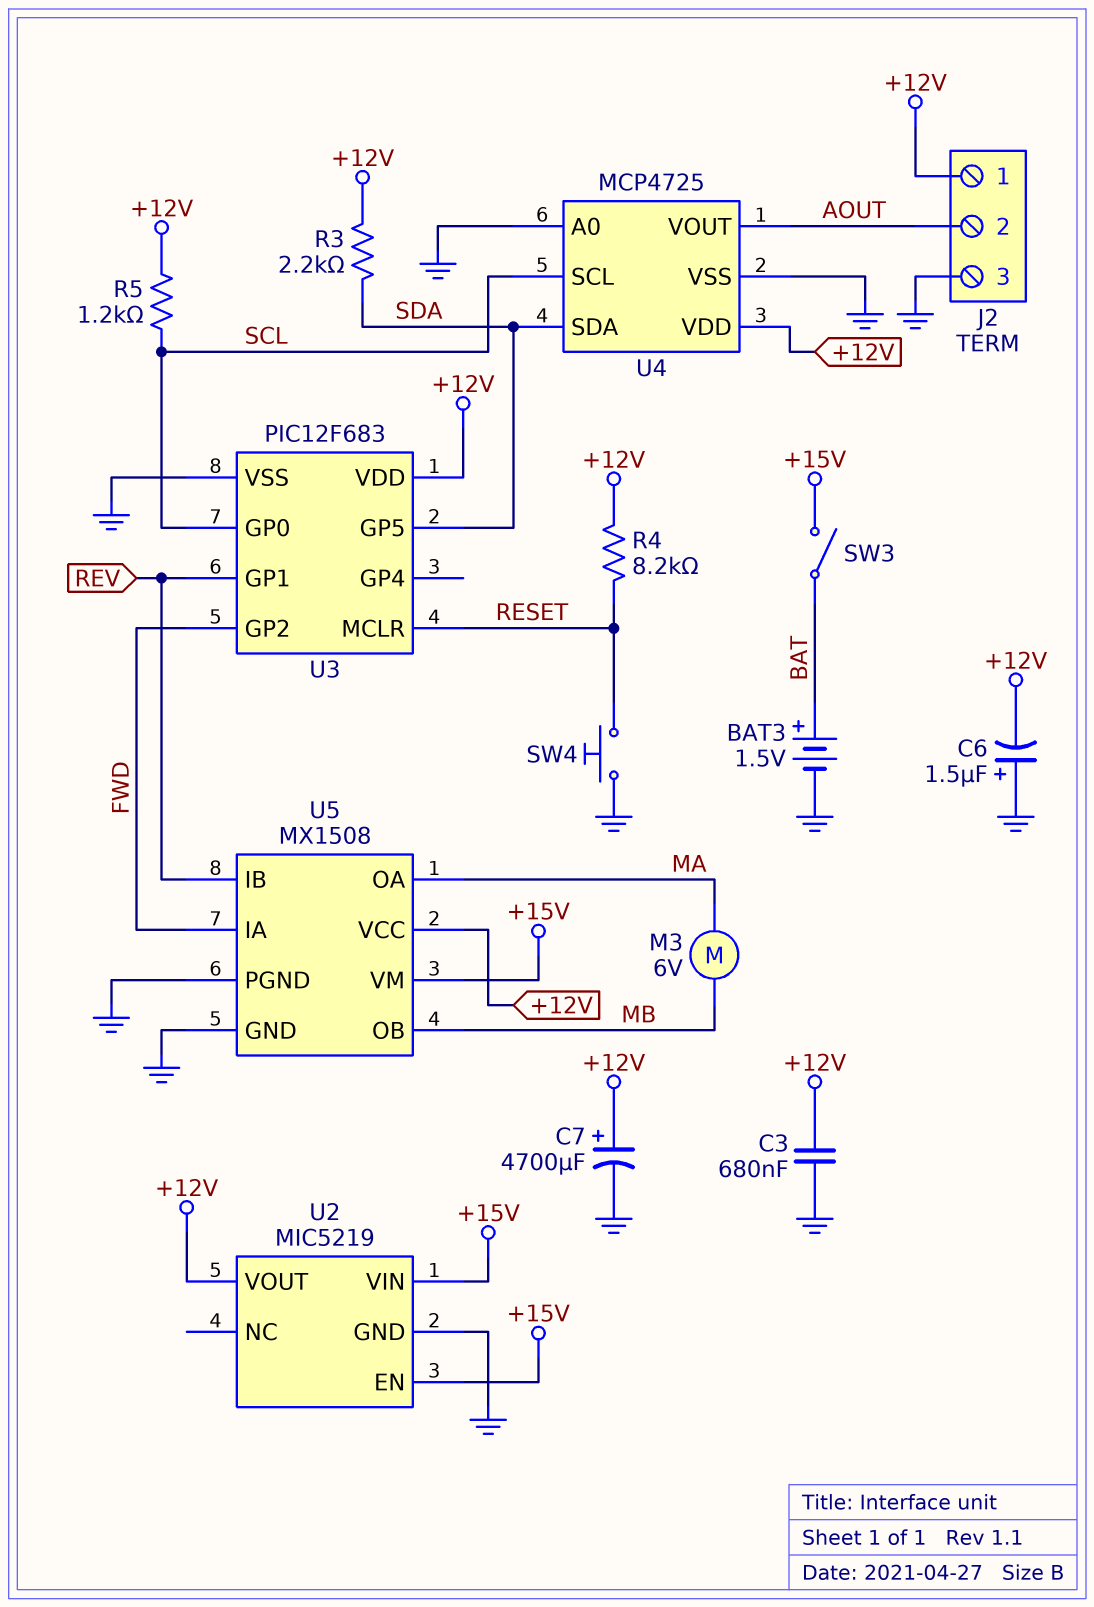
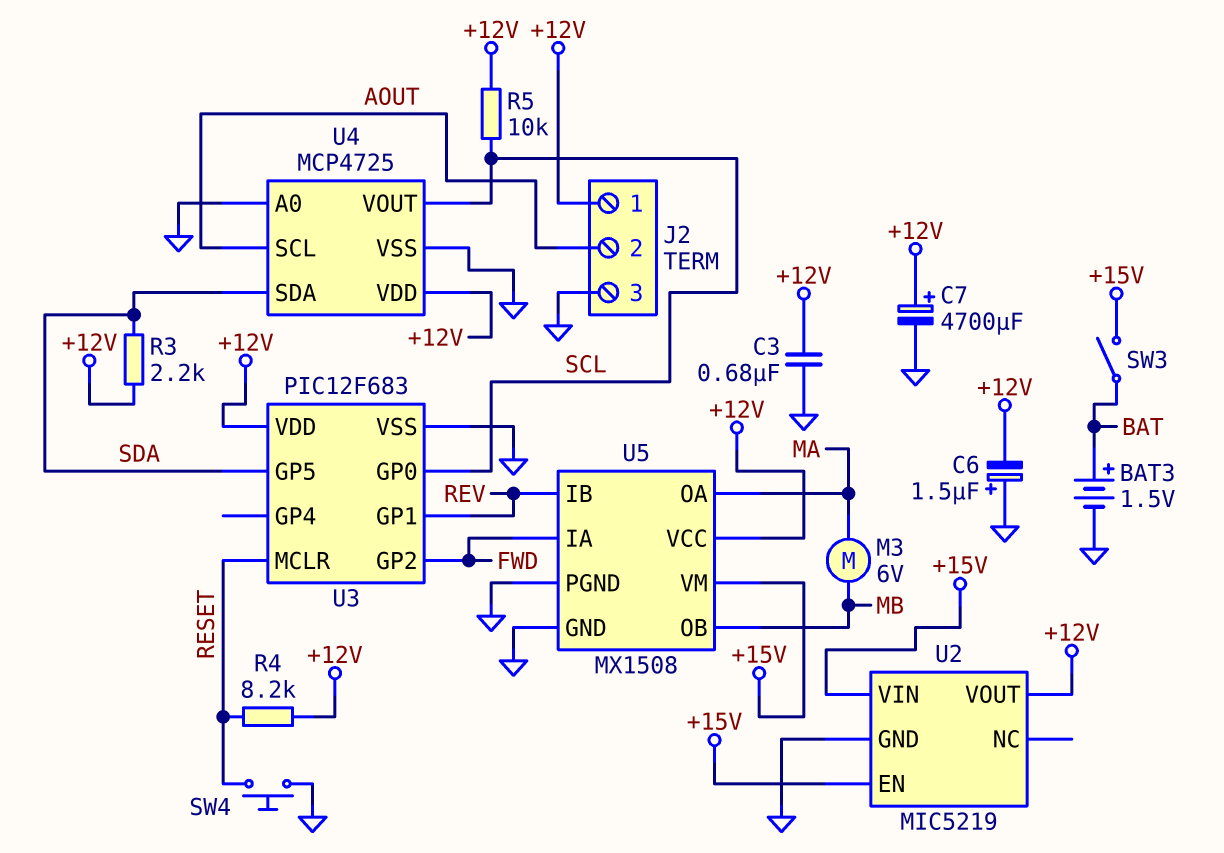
R5: 1.2k (+12V, SCL) -> 10k (+12V, SCL)
U4 pin SCL: SCL -> AOUT
U4 pin VOUT: AOUT -> SCL

